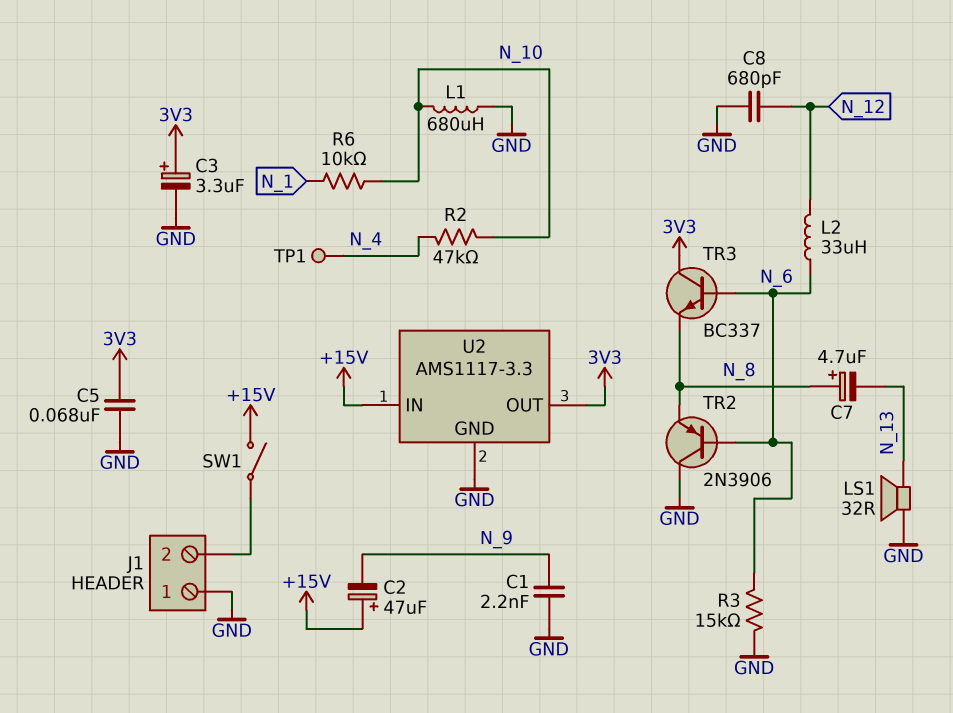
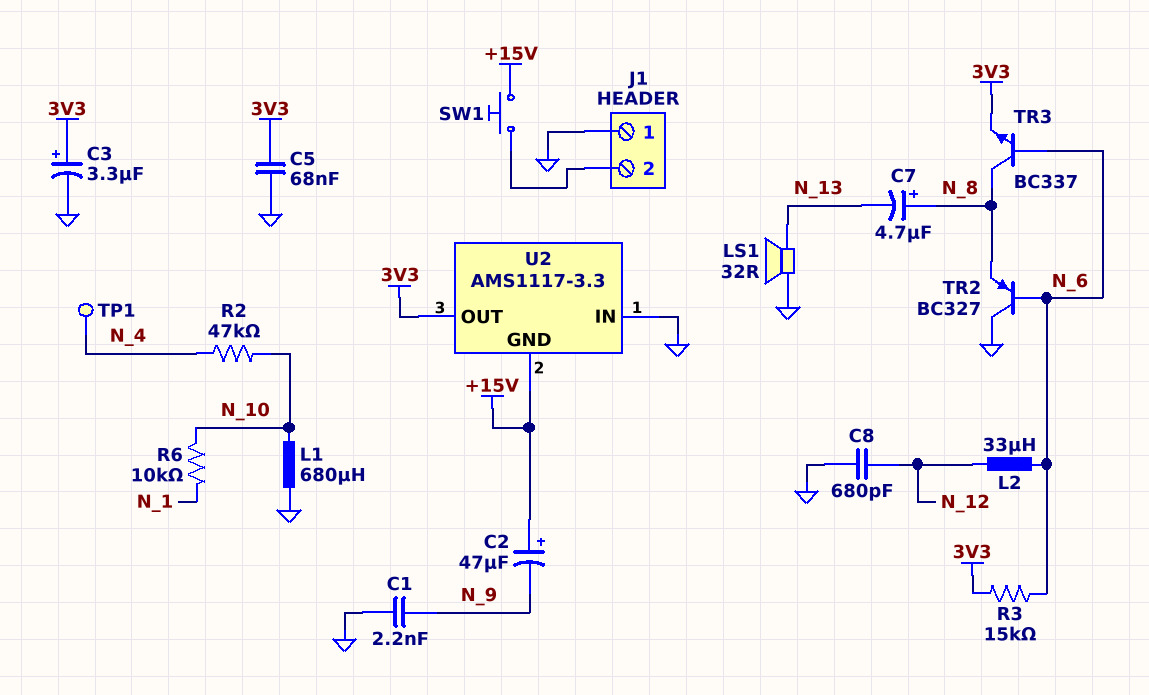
R3: 15k (GND, N_6) -> 15k (3V3, N_6)
SW1: switch (+15V, J1/2) -> button (+15V, J1/2)
TR2: PNP 2N3906 (B N_6, C GND, E N_8) -> PNP BC327 (B N_6, C GND, E N_8)
TR3: NPN BC337 (B N_6, C 3V3, E N_8) -> NPN BC337 (B N_6, C N_8, E 3V3)
U2 pin GND: GND -> +15V
U2 pin IN: +15V -> GND

